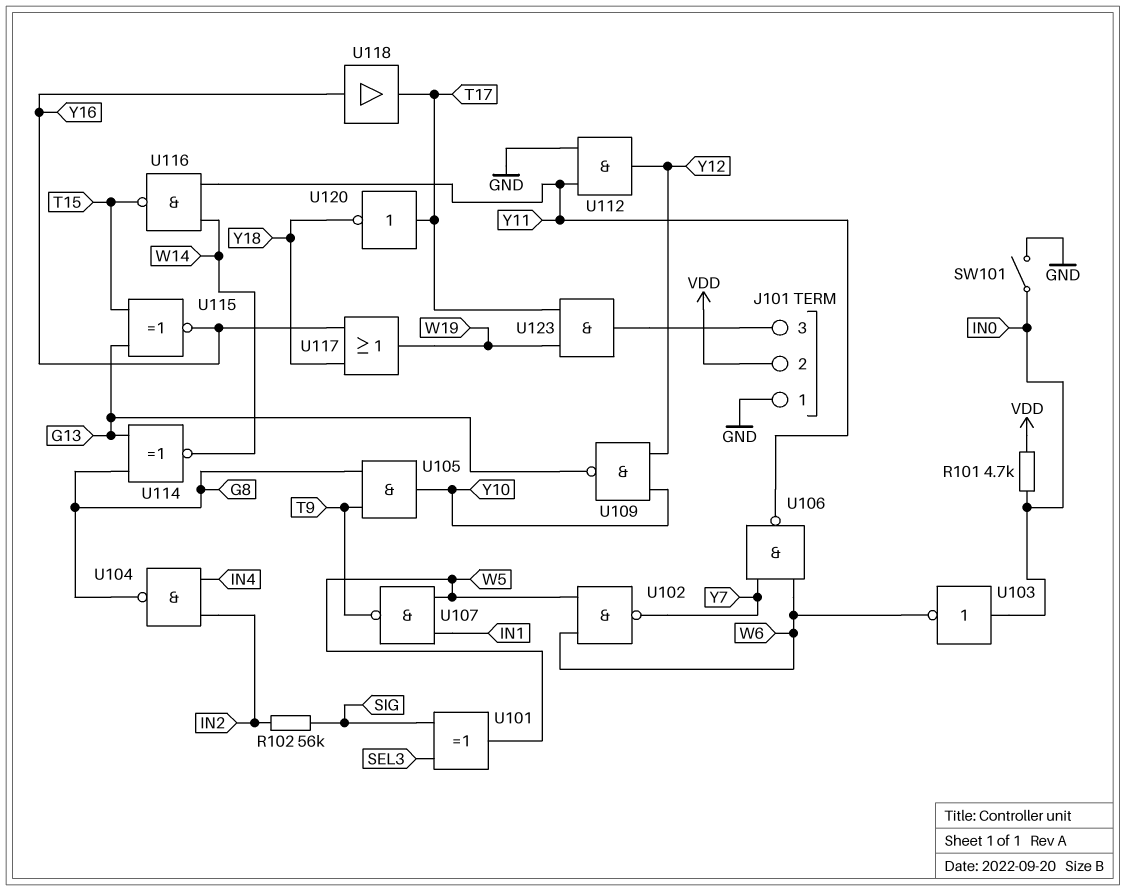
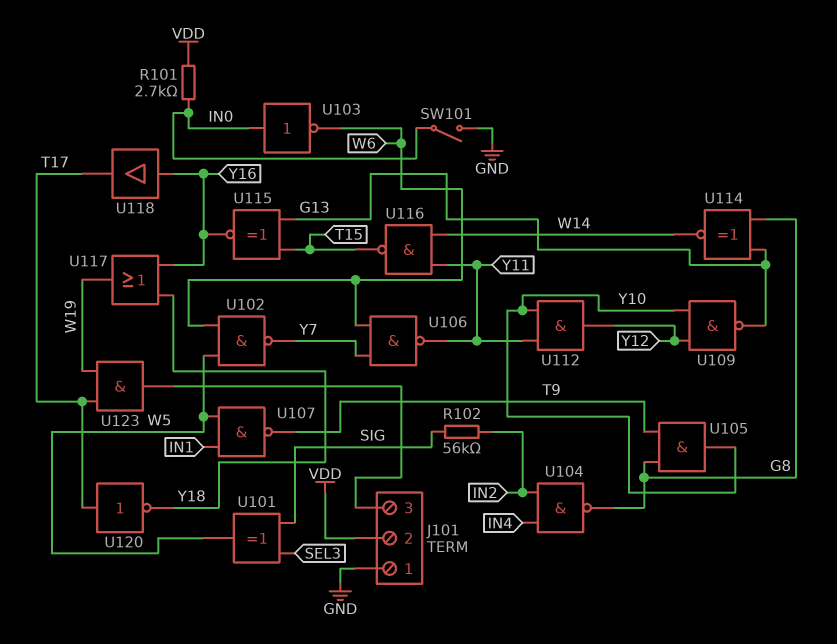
R101: 4.7k (IN0, VDD) -> 2.7k (IN0, VDD)
U112: AND (in GND, in Y11, out Y12) -> AND (in Y10, in Y11, out Y12)

